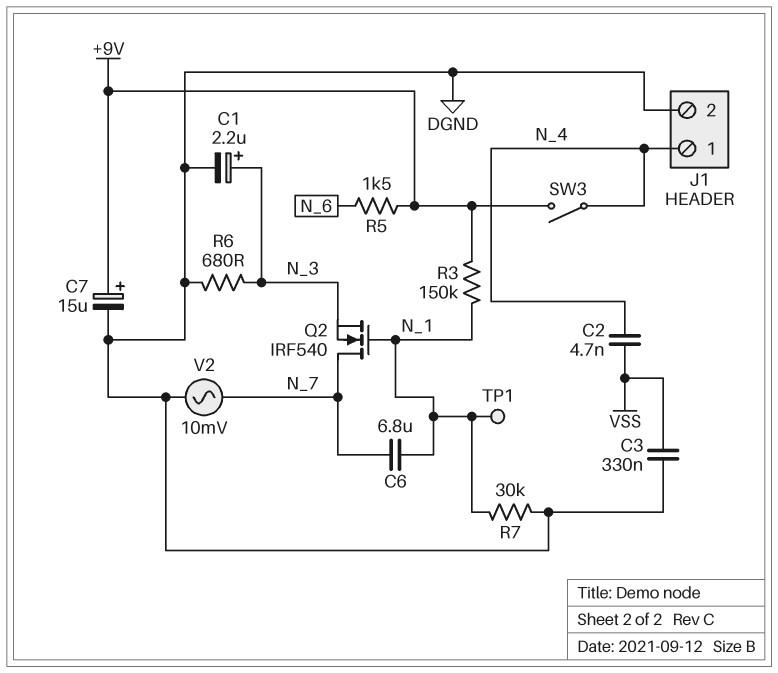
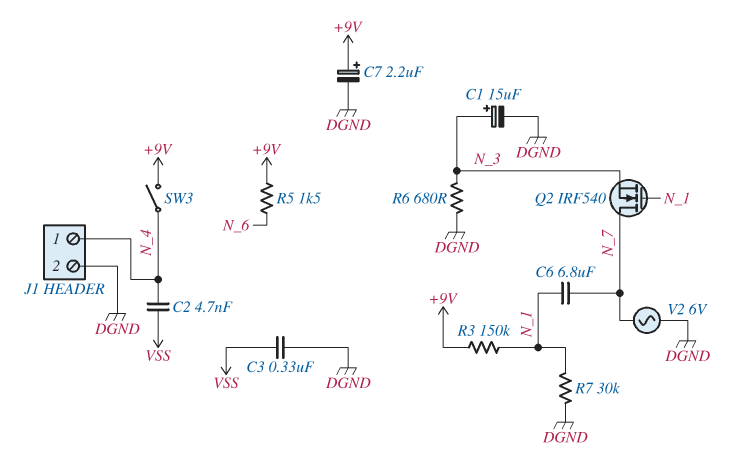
C1: 2.2uF (plus N_3, minus DGND) -> 15uF (plus N_3, minus DGND)
C7: 15uF (plus +9V, minus DGND) -> 2.2uF (plus +9V, minus DGND)
TP1: test point (N_1) -> none
V2: AC 10mV (DGND, N_7) -> AC 6V (DGND, N_7)

